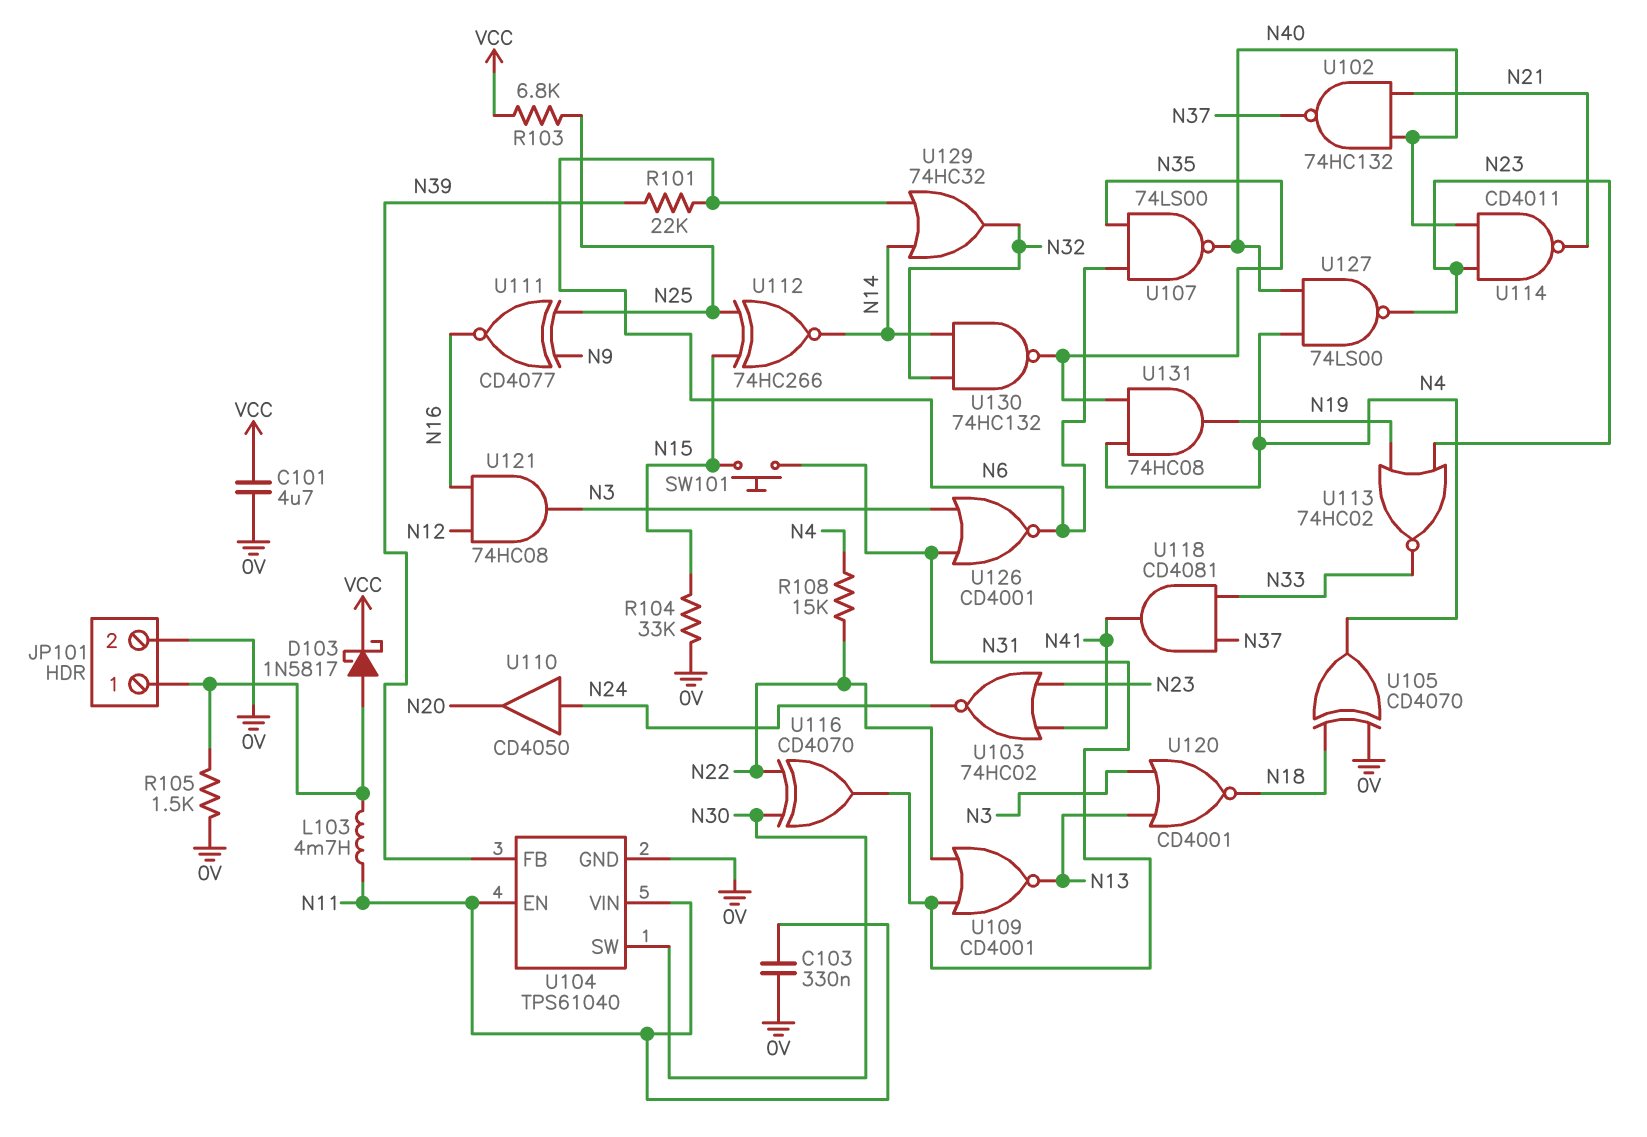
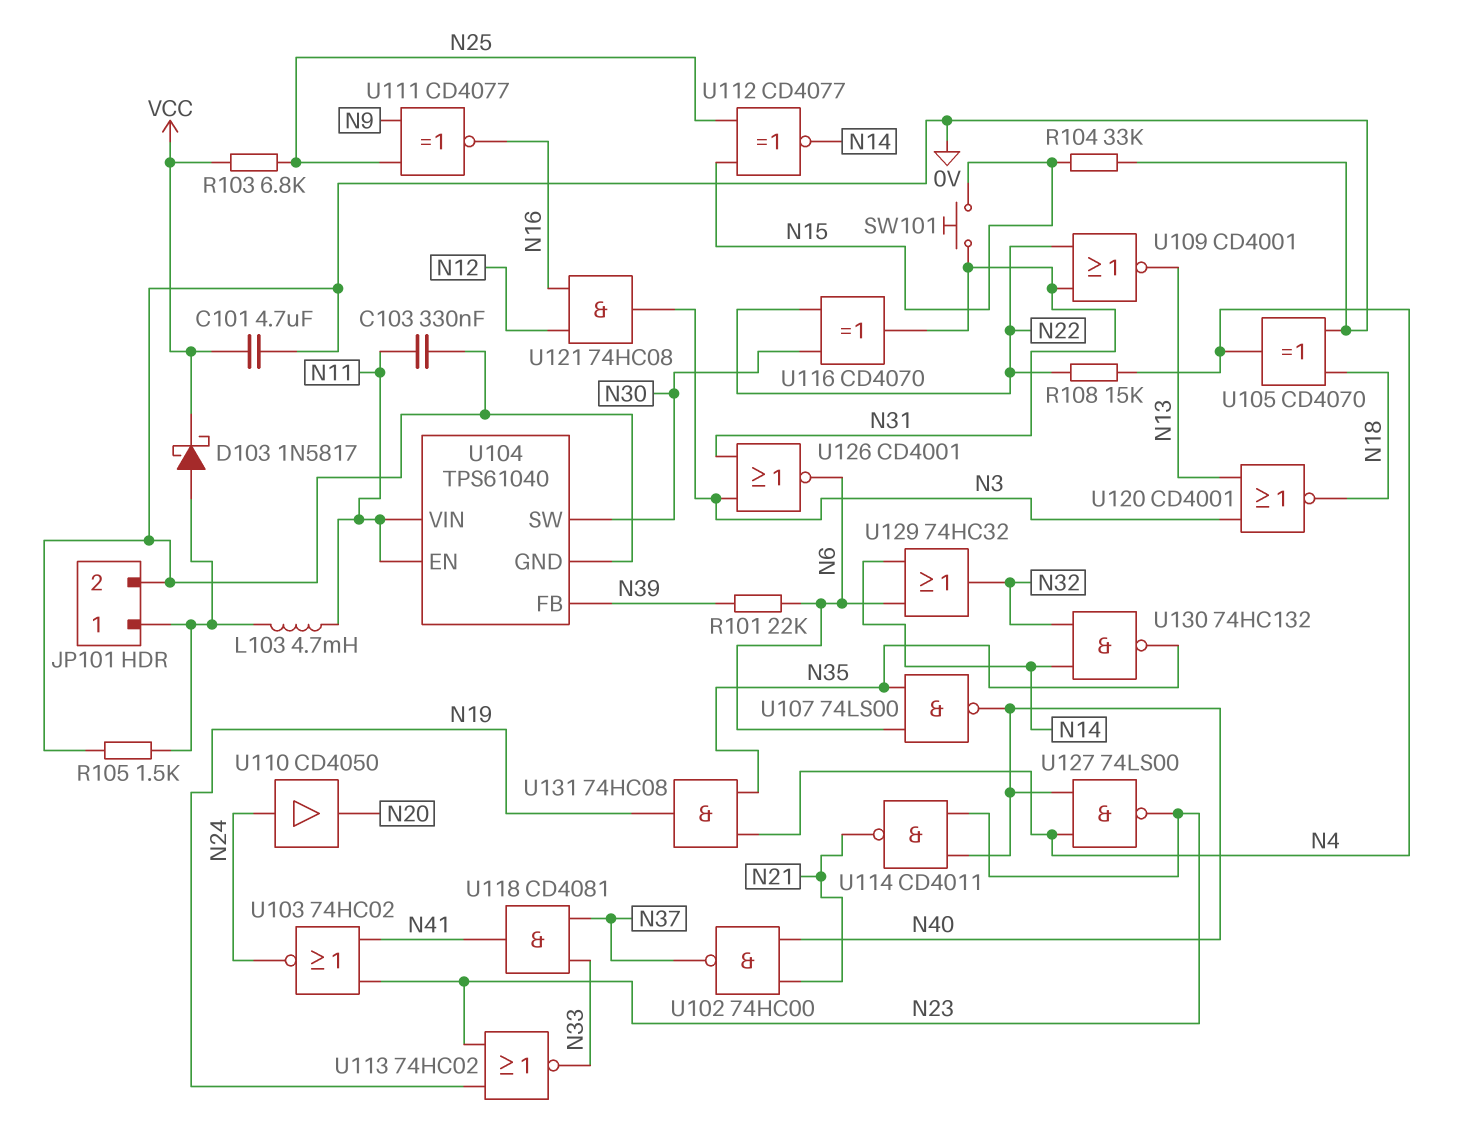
U102: NAND 74HC132 (in N21, in N40, out N37) -> NAND 74HC00 (in N21, in N40, out N37)
U112: XNOR 74HC266 (in N15, in N25, out N14) -> XNOR CD4077 (in N15, in N25, out N14)

